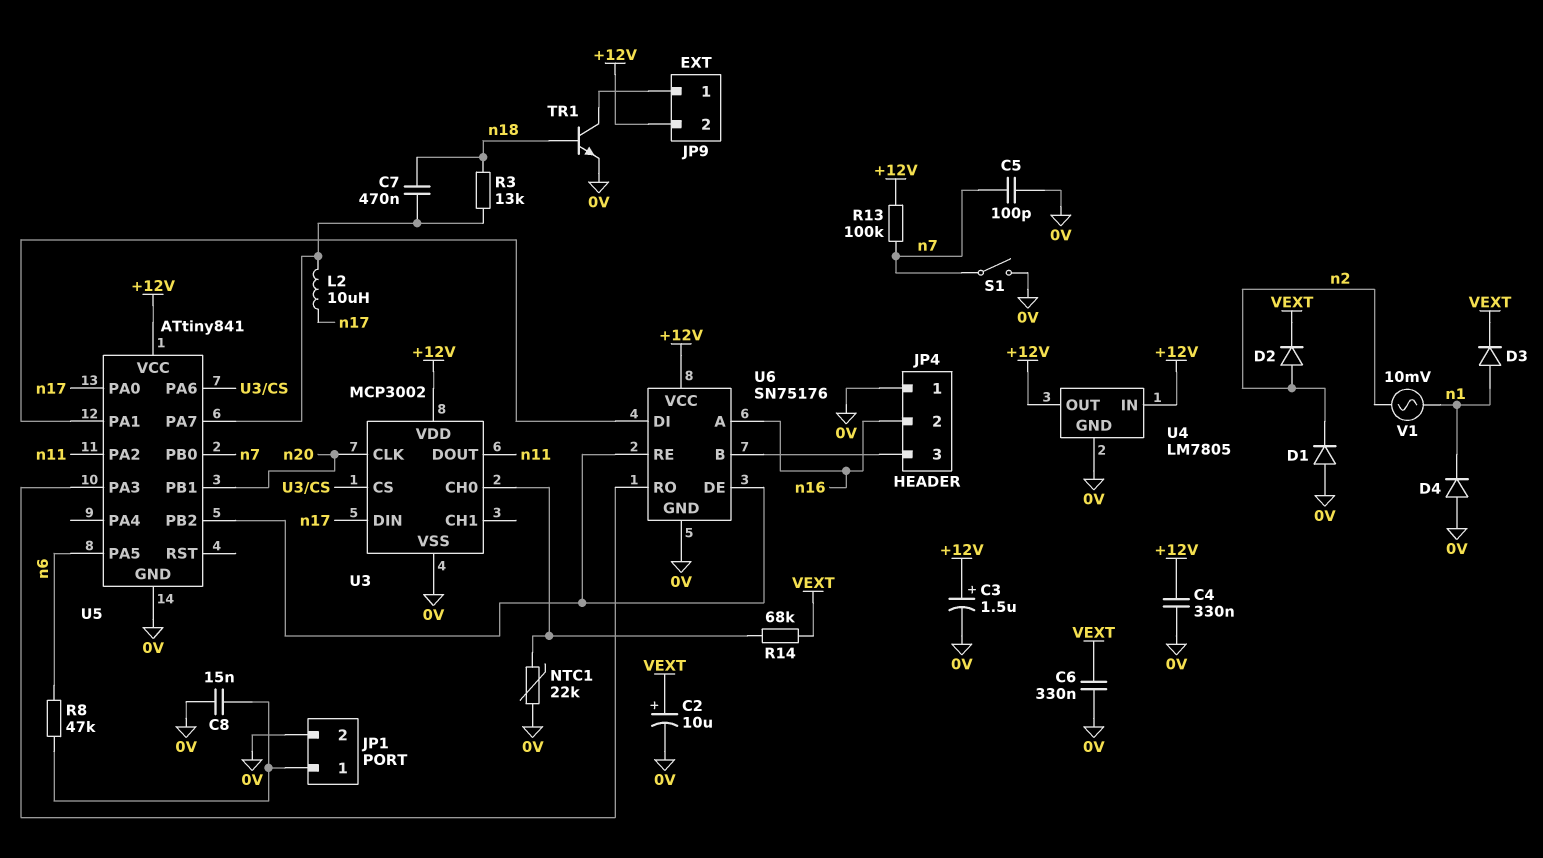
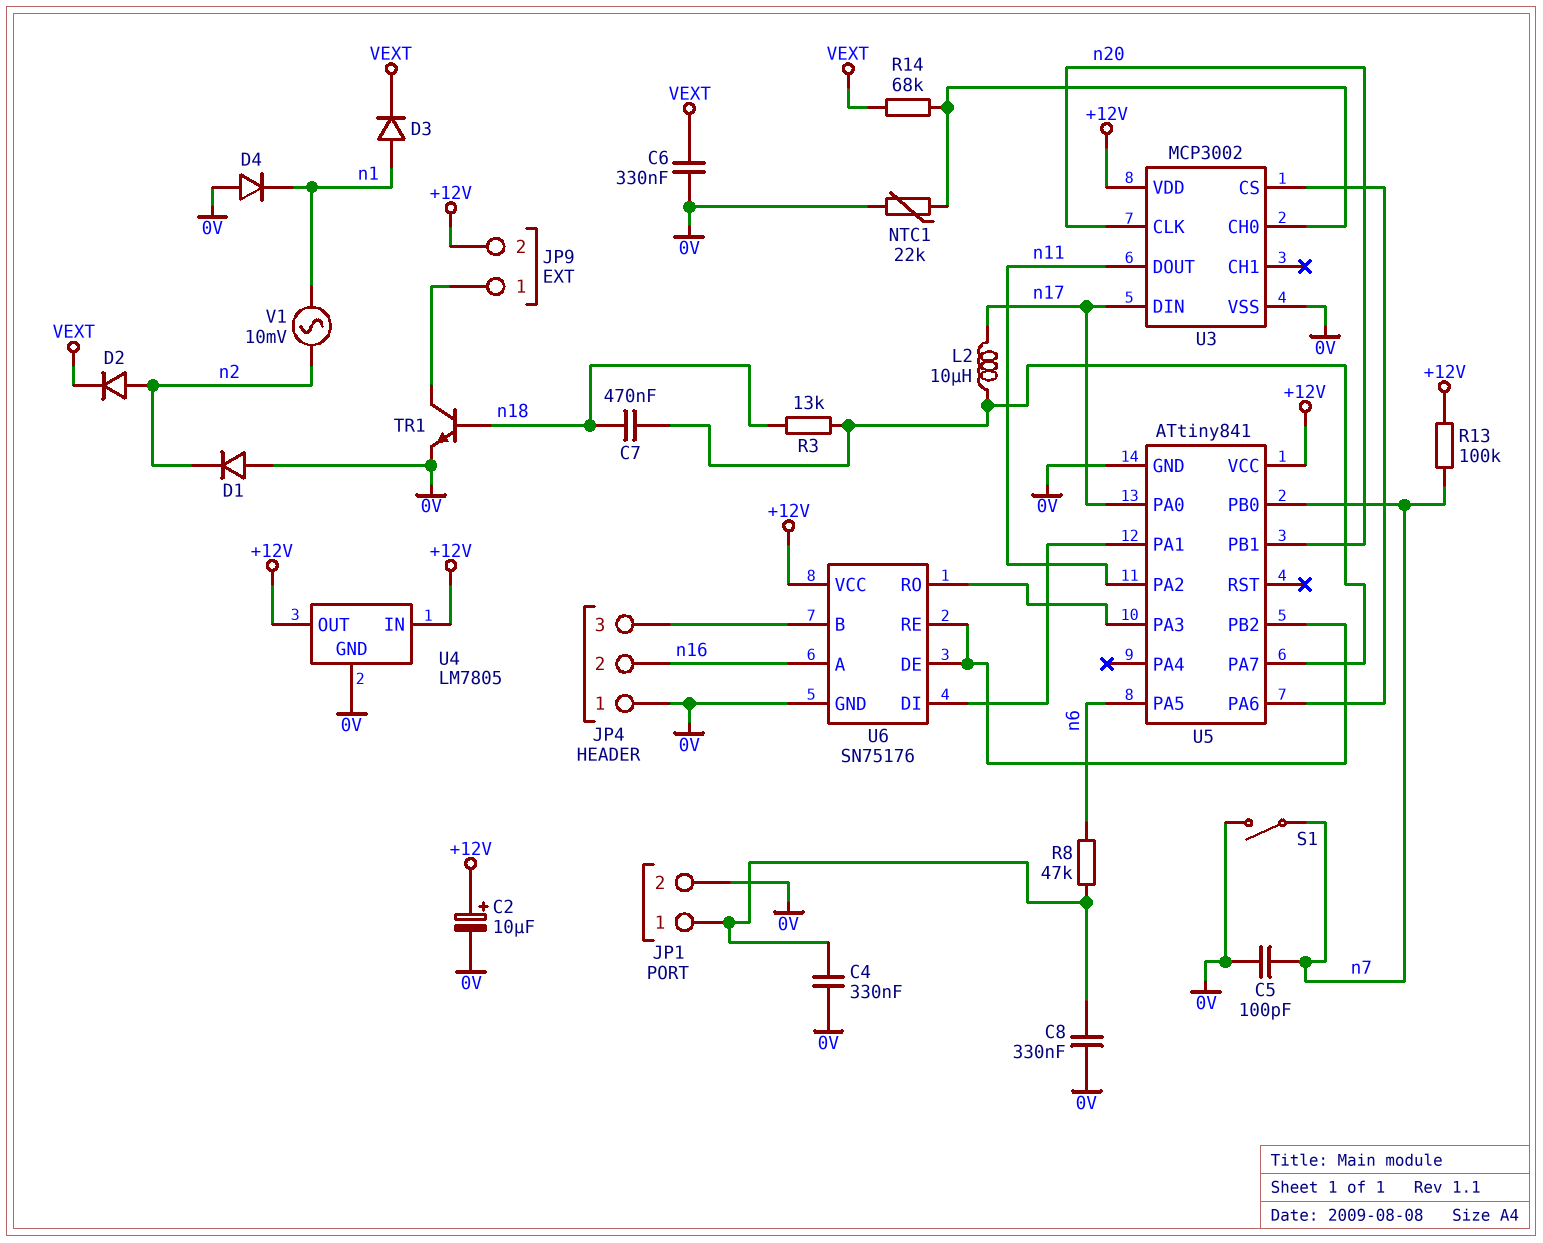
C2: 10uF (plus VEXT, minus 0V) -> 10uF (plus +12V, minus 0V)
C3: 1.5uF (plus +12V, minus 0V) -> none
C4: 330nF (+12V, 0V) -> 330nF (0V, JP1/1)
C8: 15nF (0V, JP1/1) -> 330nF (0V, JP1/1)

